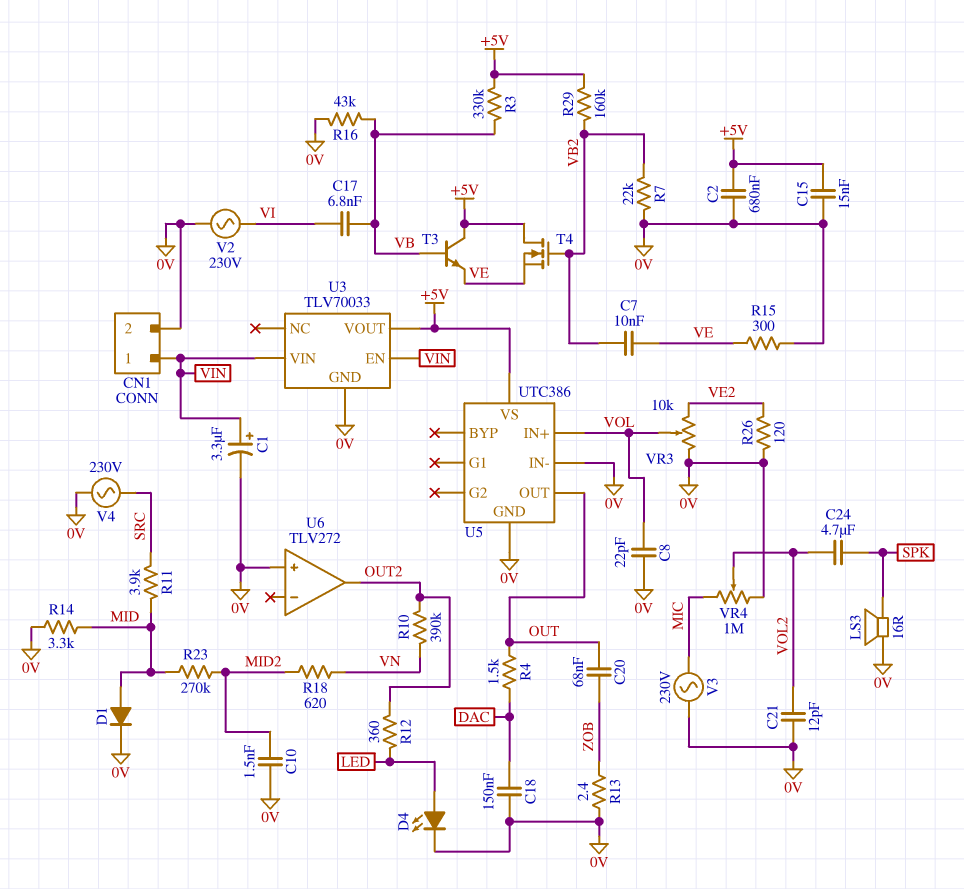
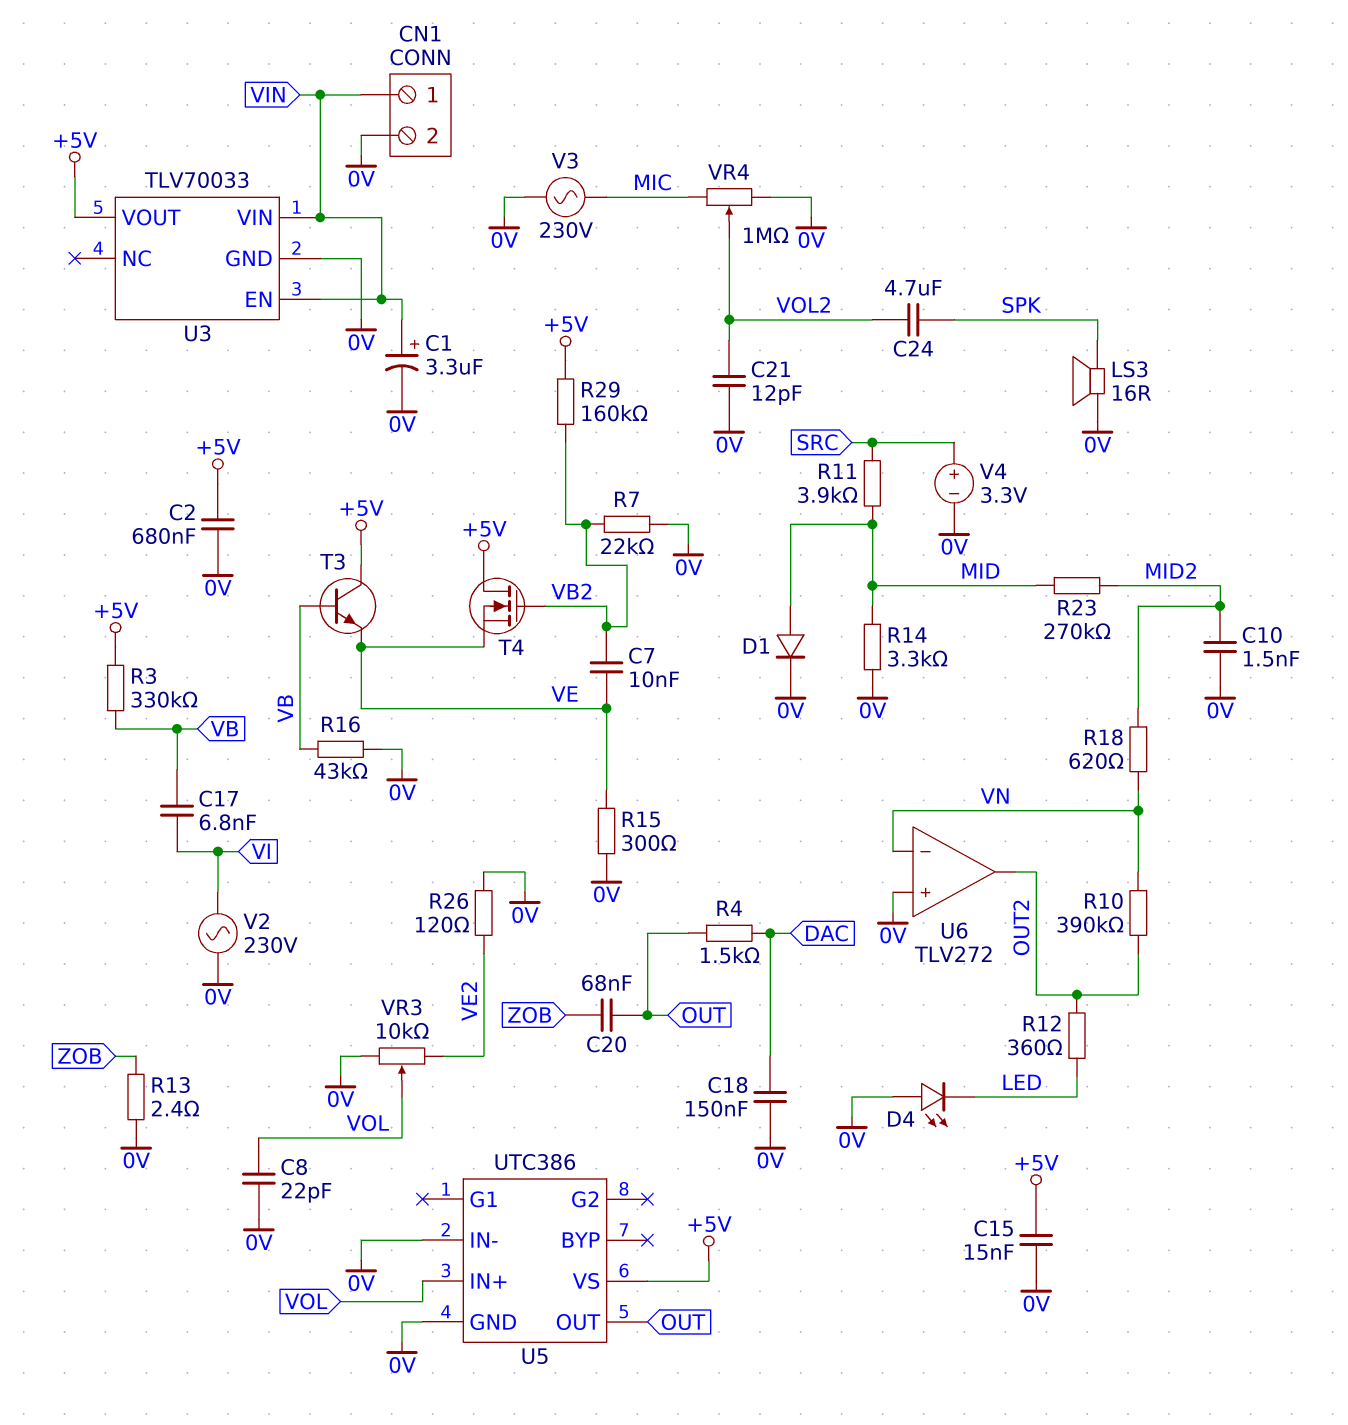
D4: LED (A LED, K 0V) -> LED (A 0V, K LED)
U6 pin in-: none -> VN
V4: AC 230V (0V, SRC) -> 3.3V (plus SRC, minus 0V)

